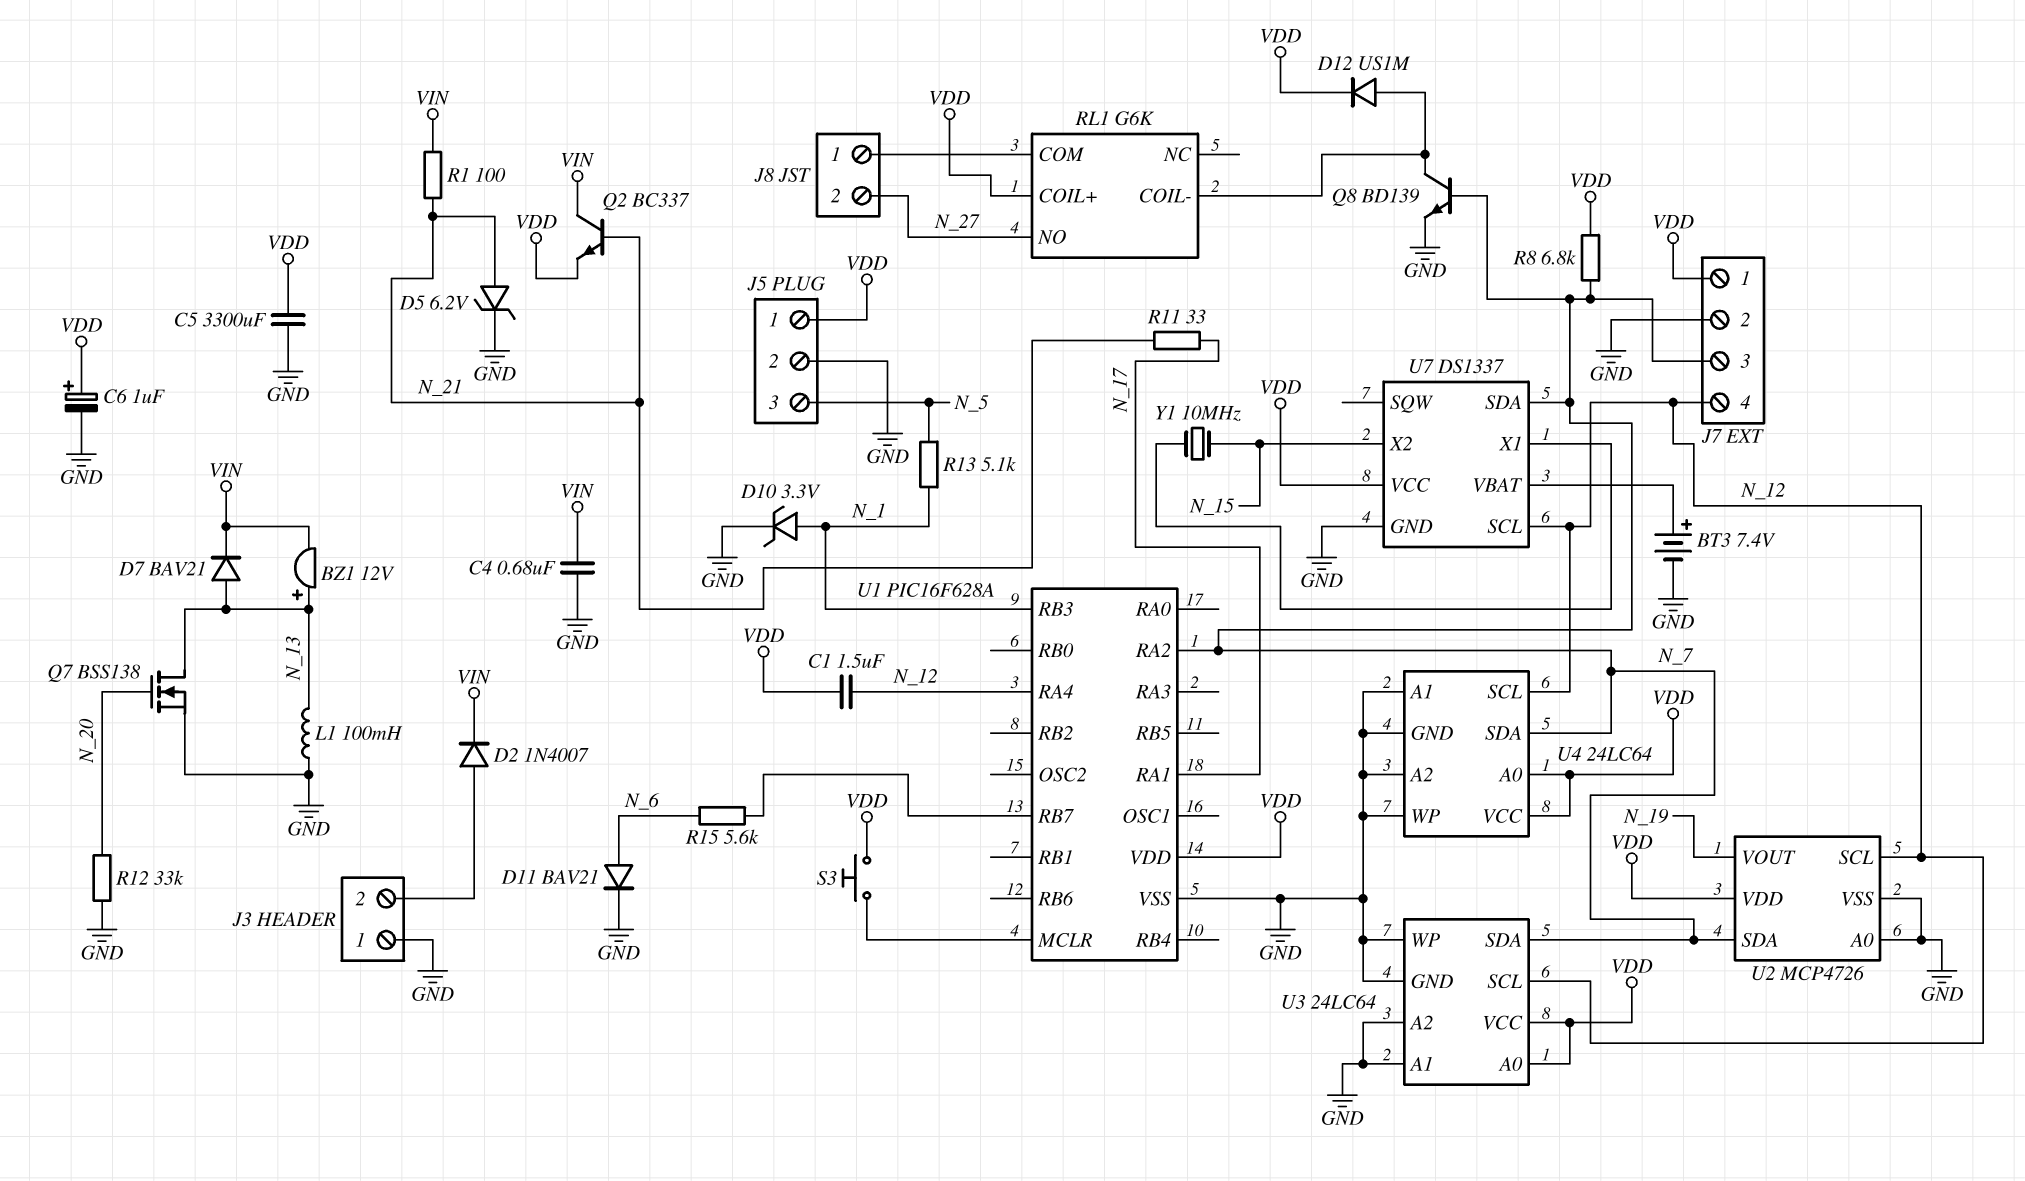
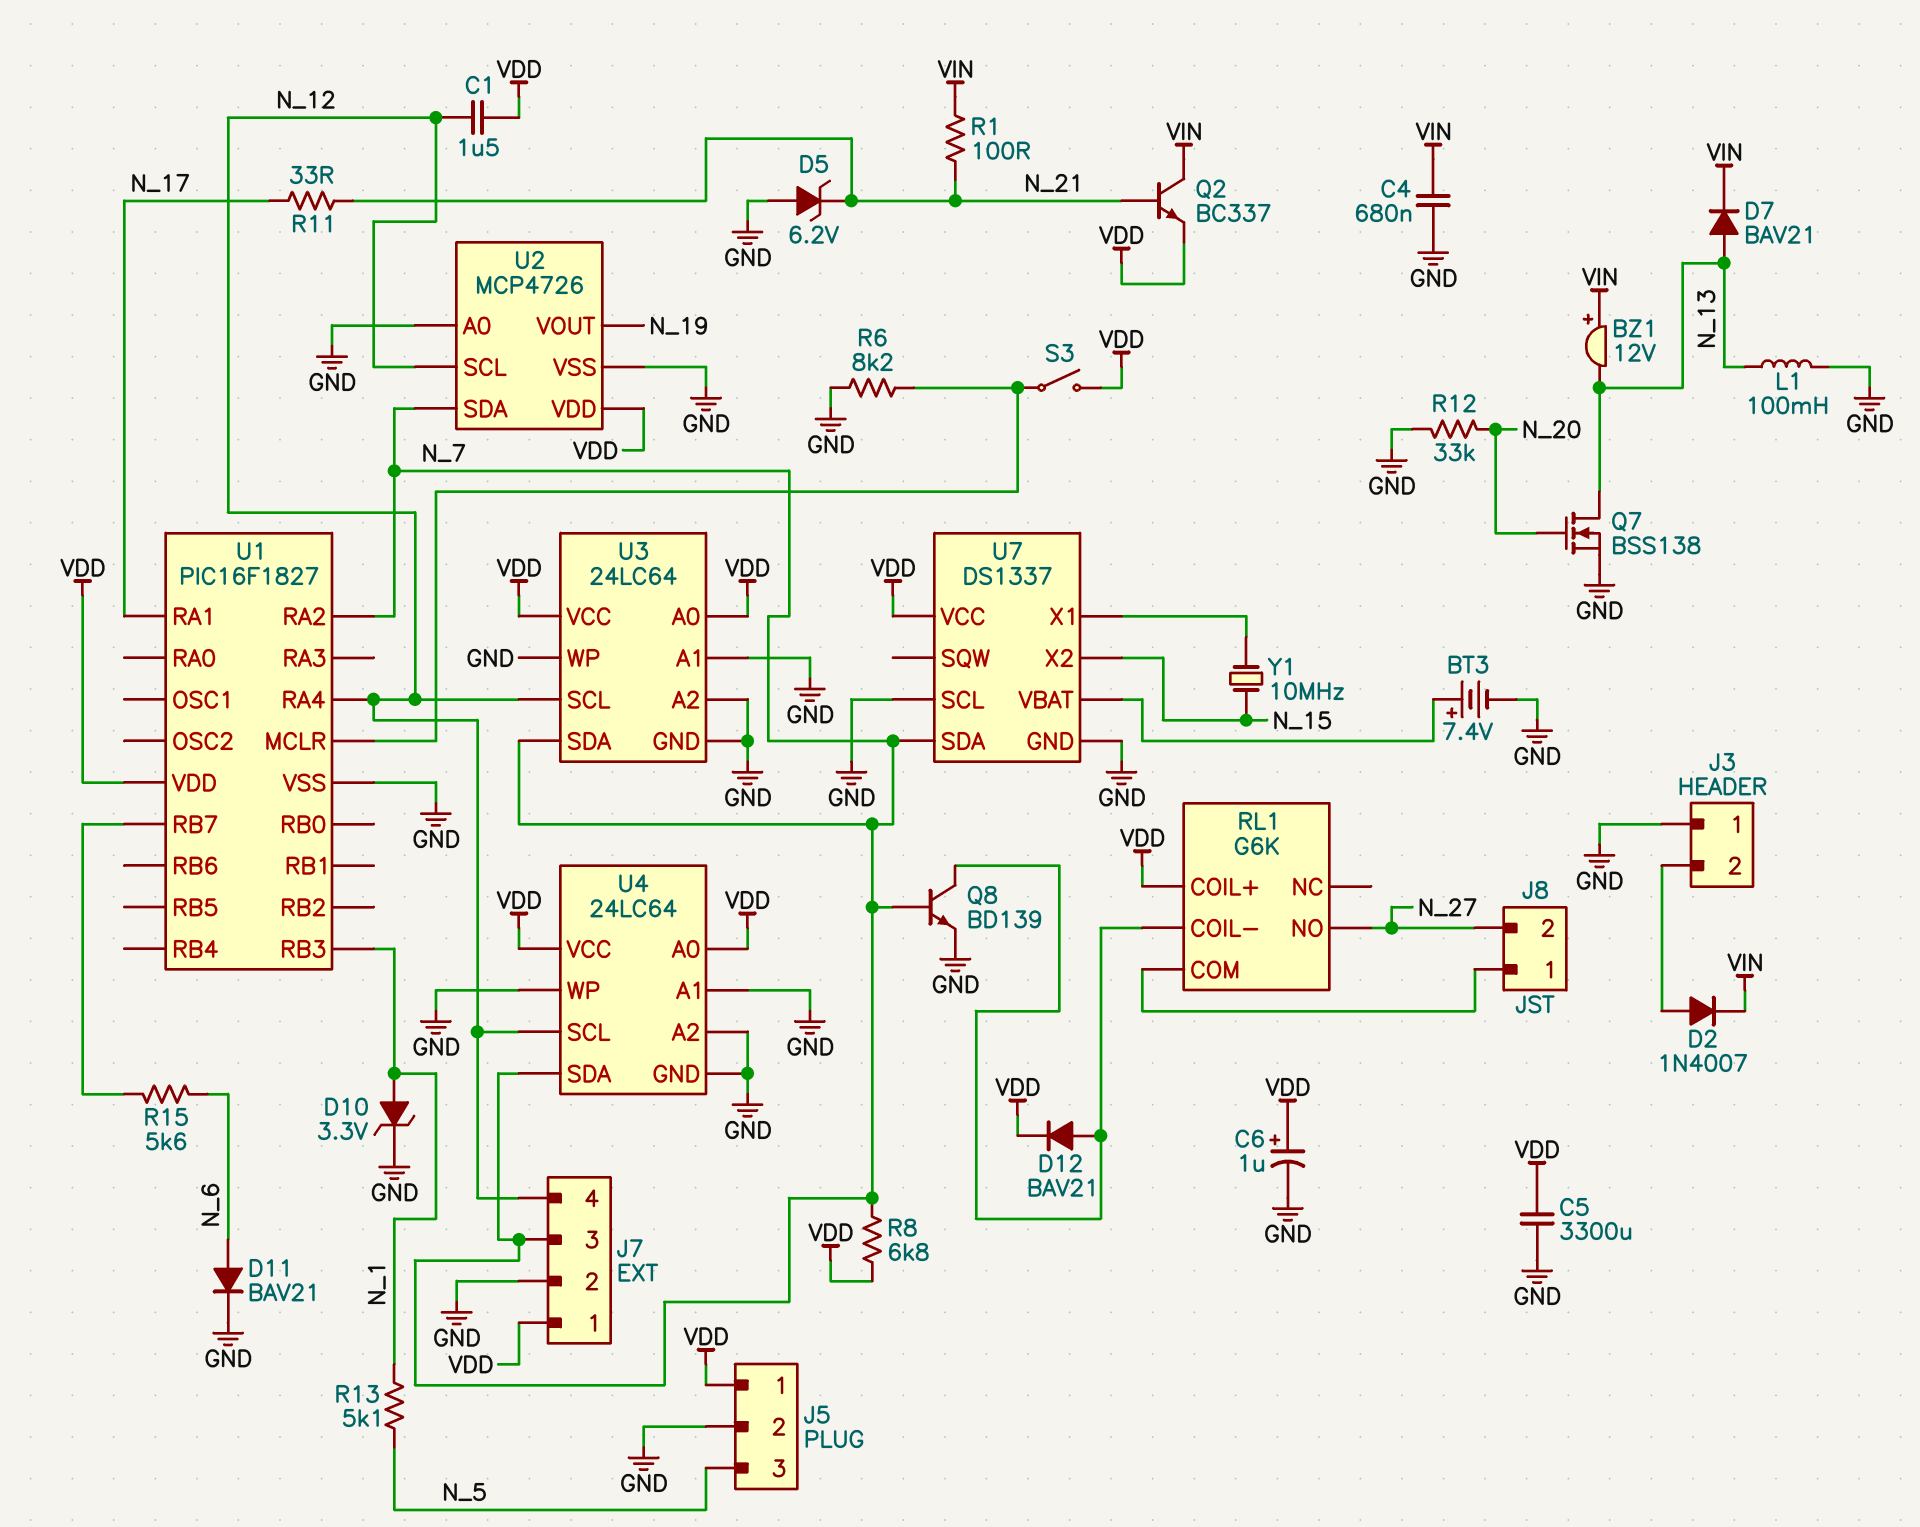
BZ1: buzzer 12V (plus N_13, minus VIN) -> buzzer 12V (plus VIN, minus N_13)
D5: zener 6.2V (A N_21, K GND) -> zener 6.2V (A GND, K N_21)
D12: diode US1M (A RL1/COIL-, K VDD) -> diode BAV21 (A RL1/COIL-, K VDD)
R6: none -> 8.2k (GND, U1/MCLR)
S3: button (U1/MCLR, VDD) -> switch (U1/MCLR, VDD)
U1: PIC16F628A -> PIC16F1827
U7 pin SCL: N_12 -> GND

